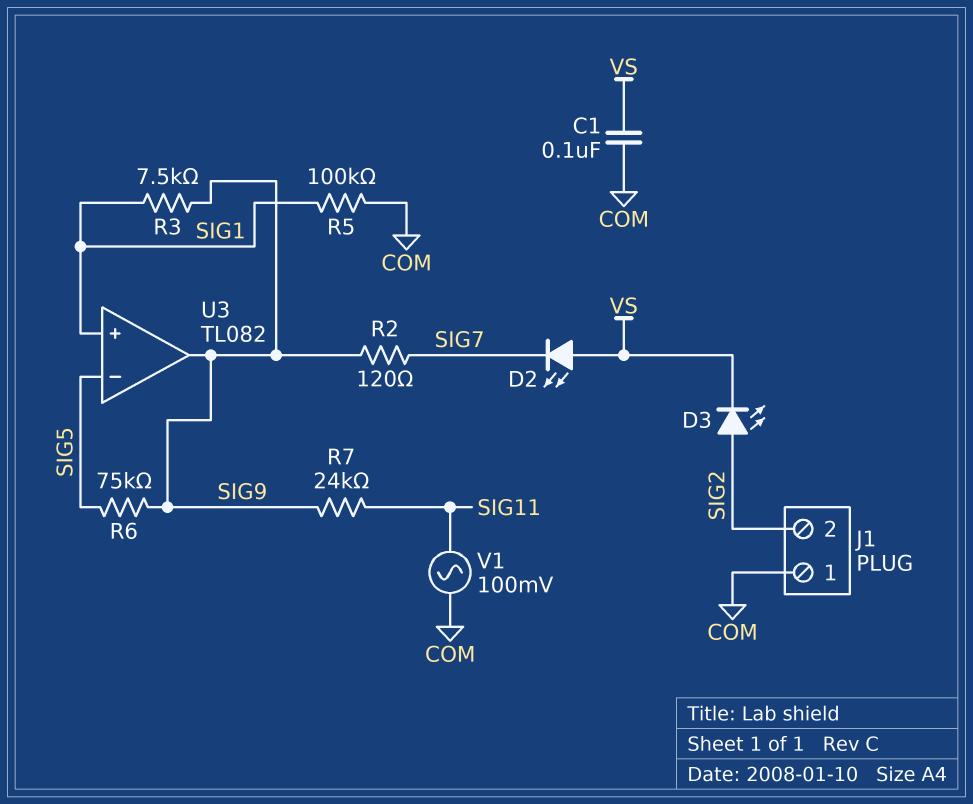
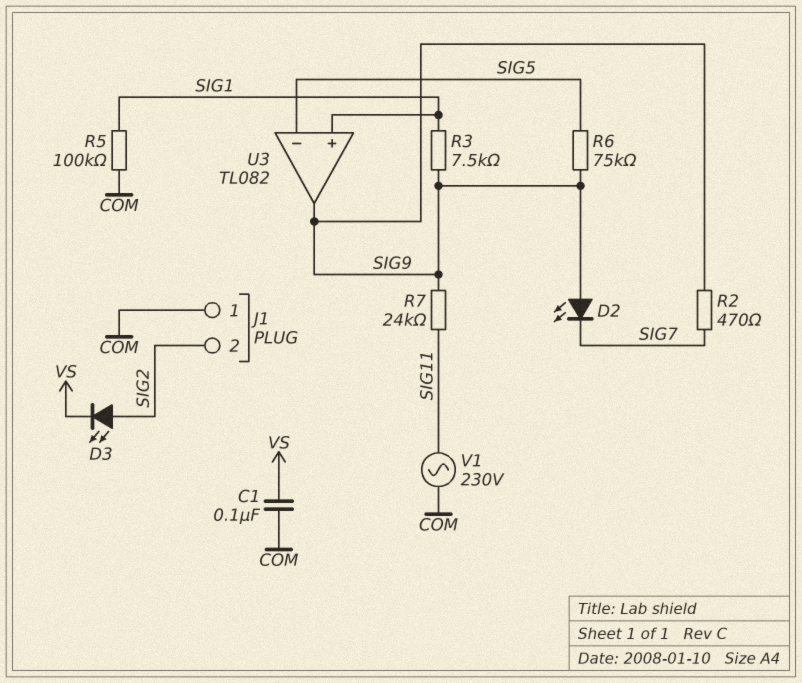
D2: LED (A VS, K SIG7) -> LED (A SIG9, K SIG7)
R2: 120 (SIG7, SIG9) -> 470 (SIG7, SIG9)
V1: AC 100mV (COM, SIG11) -> AC 230V (COM, SIG11)

